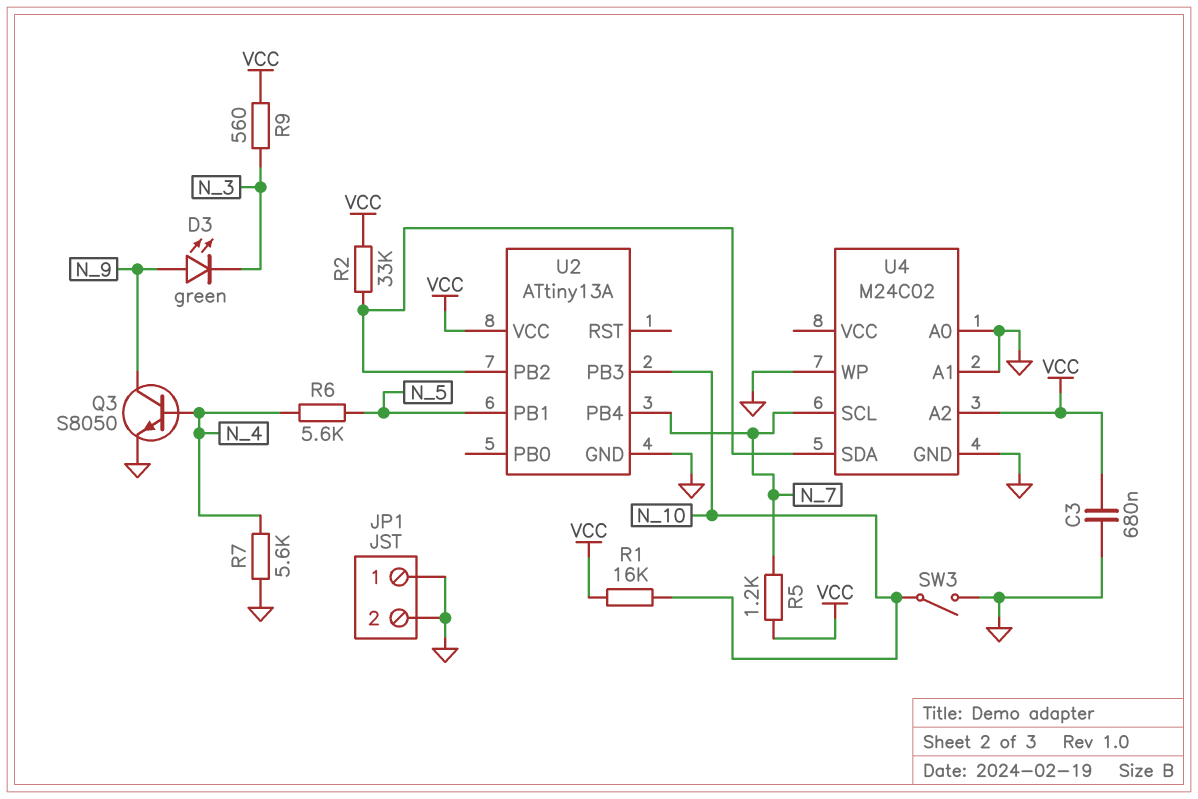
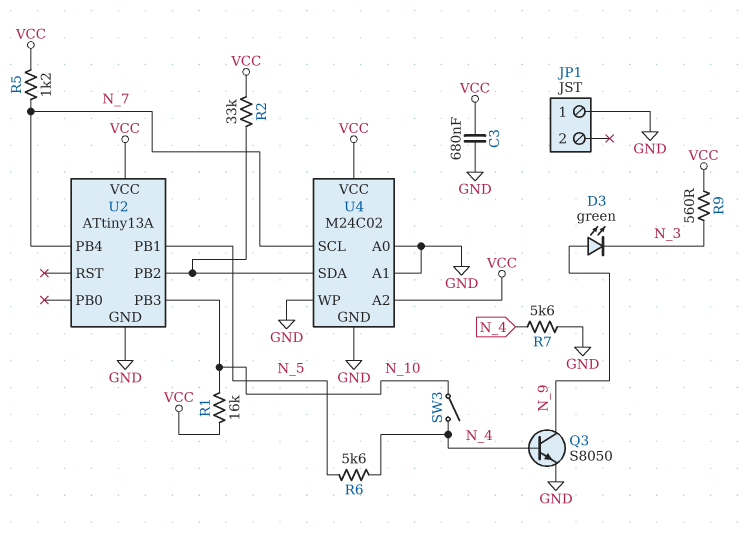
JP1 pin 2: GND -> none
SW3: switch (GND, N_10) -> switch (N_4, N_10)
U4 pin VCC: none -> VCC

